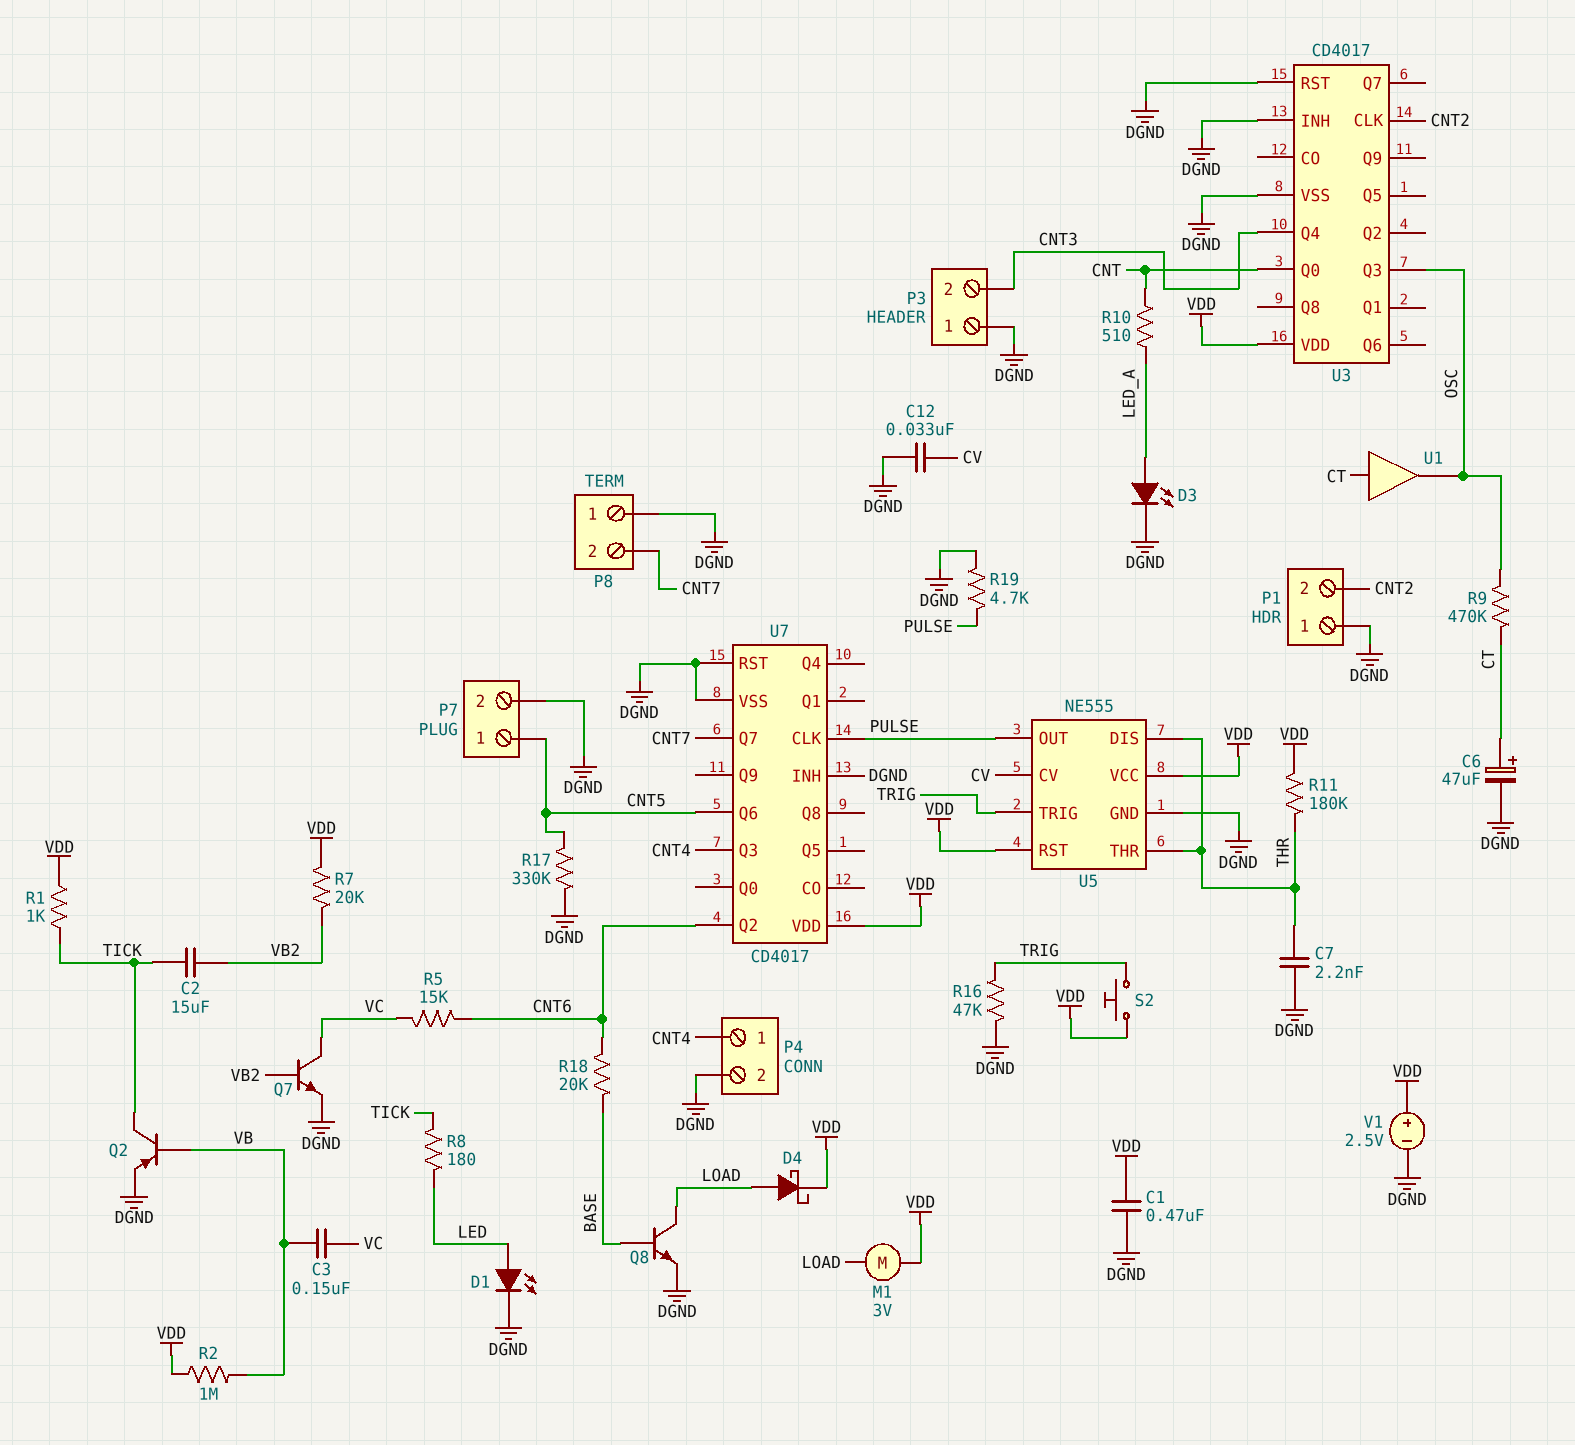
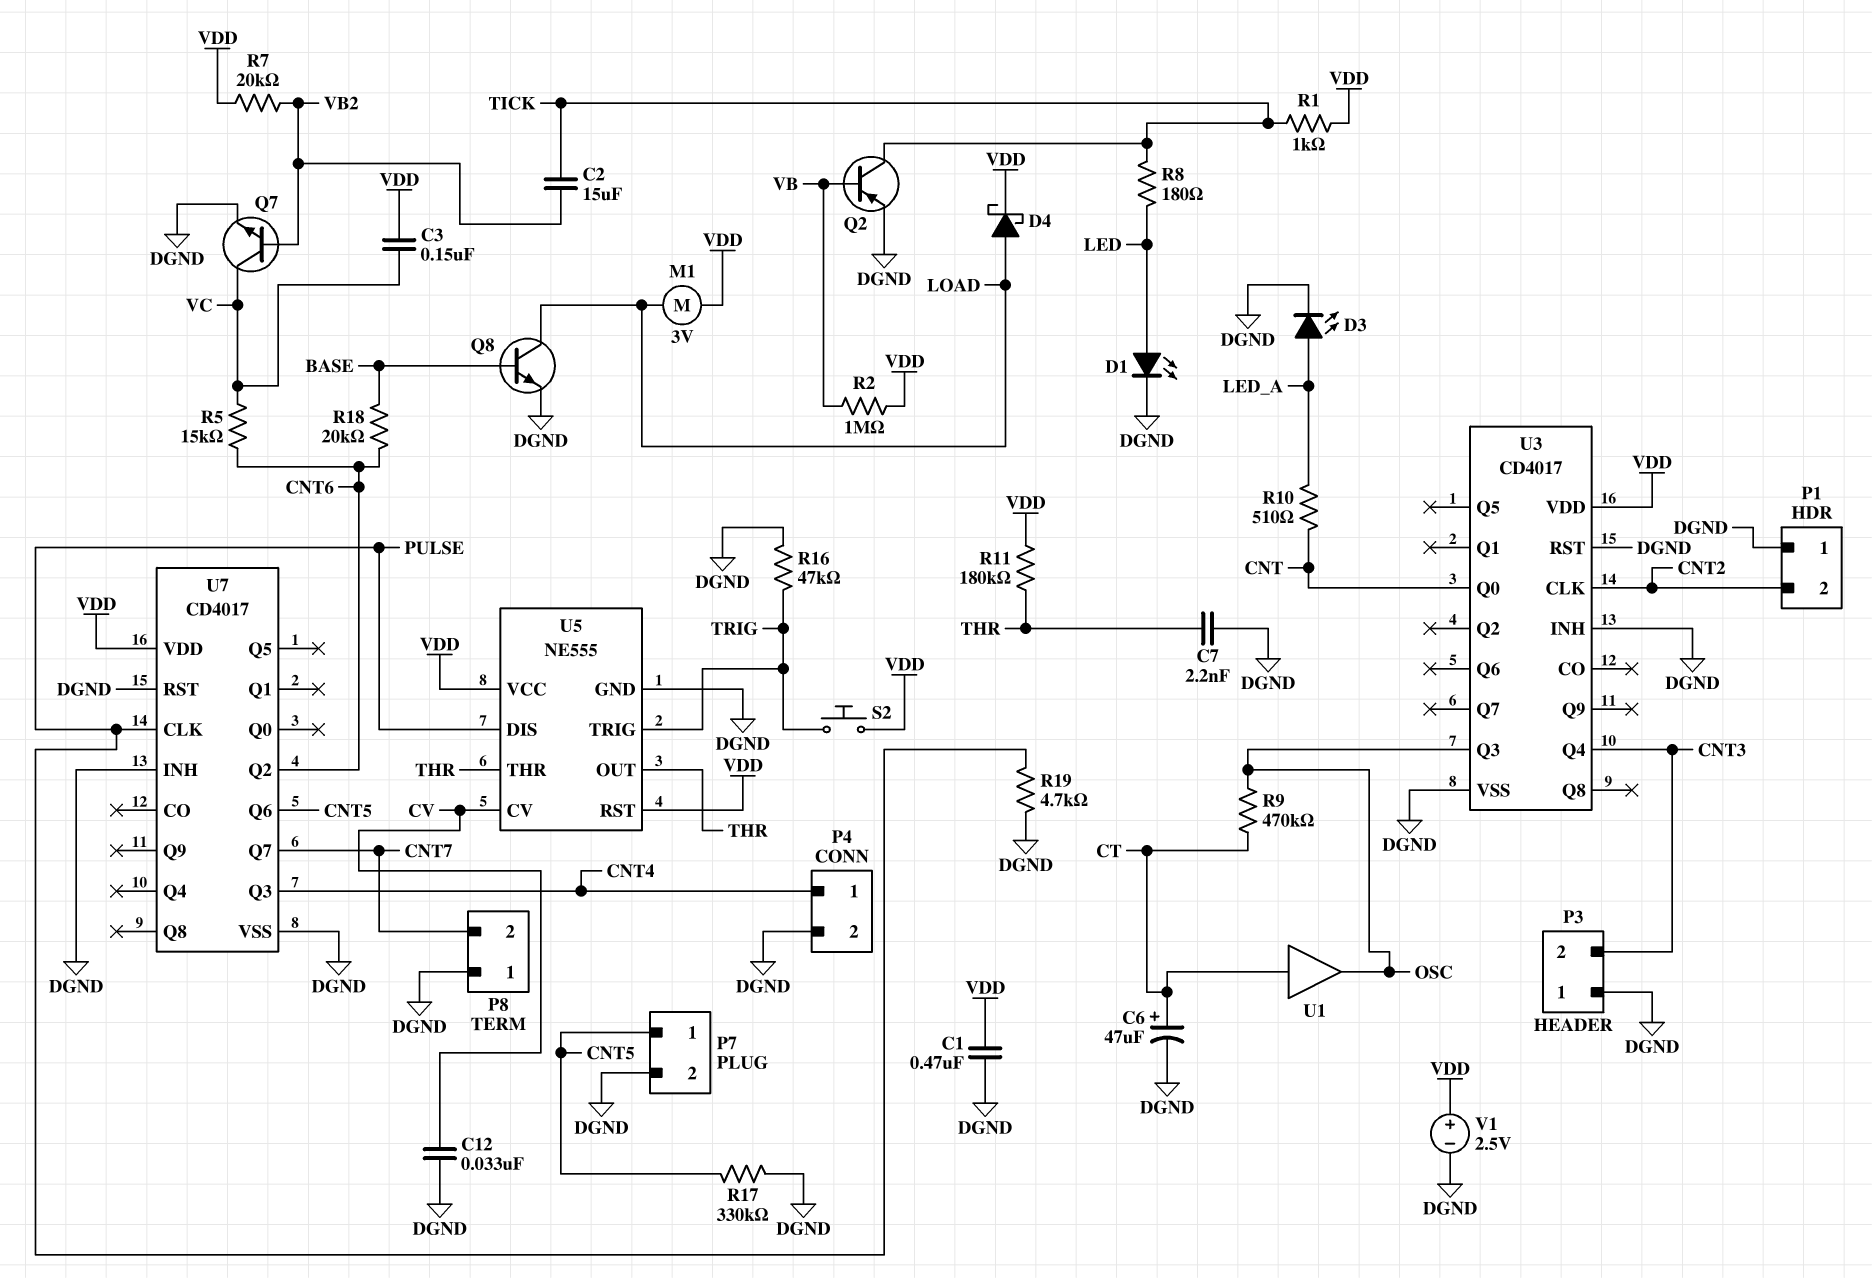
C3: 150nF (VB, VC) -> 150nF (VC, VDD)
U5 pin DIS: THR -> PULSE
U5 pin OUT: PULSE -> THR

